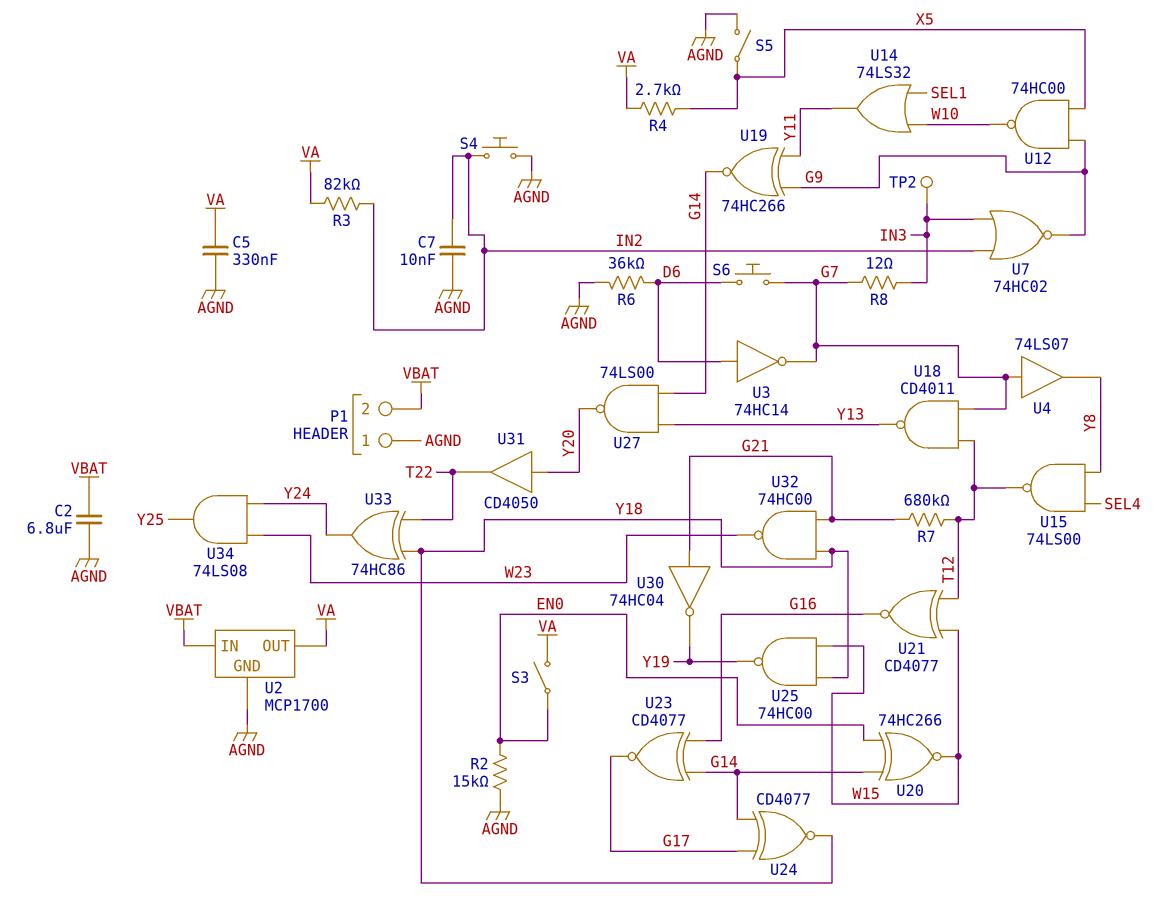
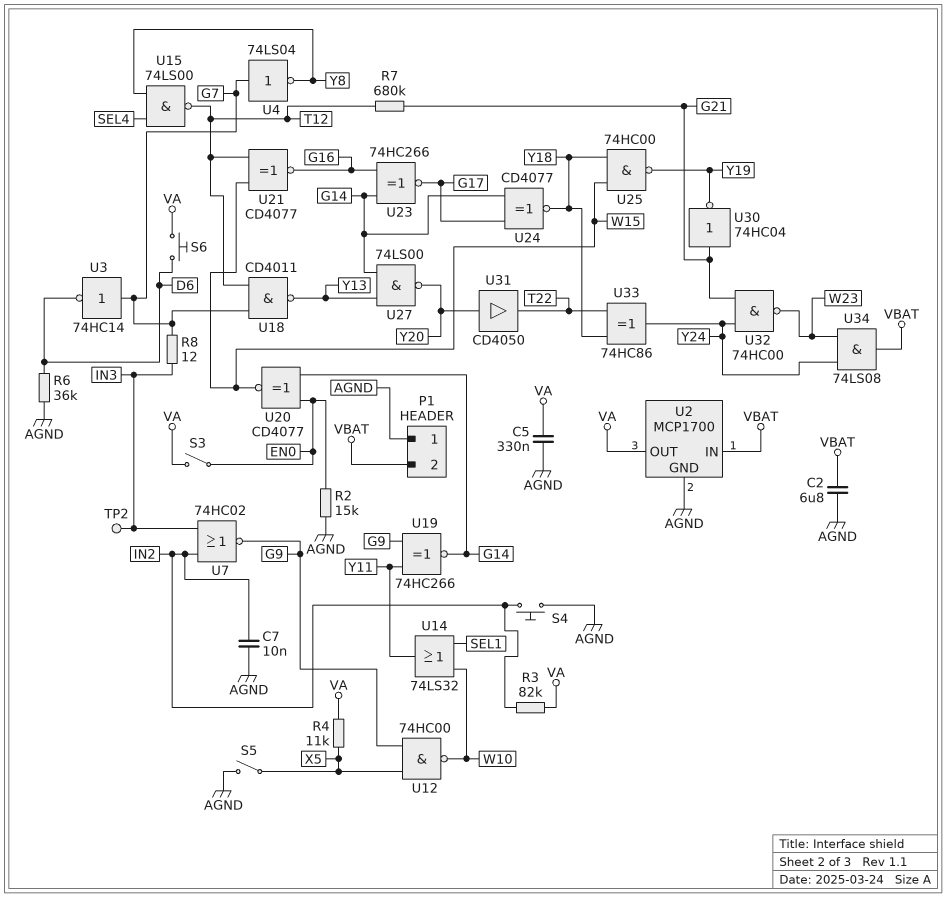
R4: 2.7k (VA, X5) -> 11k (VA, X5)
S6: button (D6, G7) -> button (D6, VA)
U3: NOT 74HC14 (in D6, out G7) -> NOT 74HC14 (in G7, out D6)
U4: buffer 74LS07 (in G7, out Y8) -> NOT 74LS04 (in G7, out Y8)
U20: XNOR 74HC266 (in EN0, in G14, out W15) -> XNOR CD4077 (in EN0, in G14, out W15)
U23: XNOR CD4077 (in G14, in G16, out G17) -> XNOR 74HC266 (in G14, in G16, out G17)
U32: NAND 74HC00 (in G21, in Y18, out W23) -> NAND 74HC00 (in G21, in Y24, out W23)
U34: AND 74LS08 (in W23, in Y24, out Y25) -> AND 74LS08 (in W23, in Y24, out VBAT)

